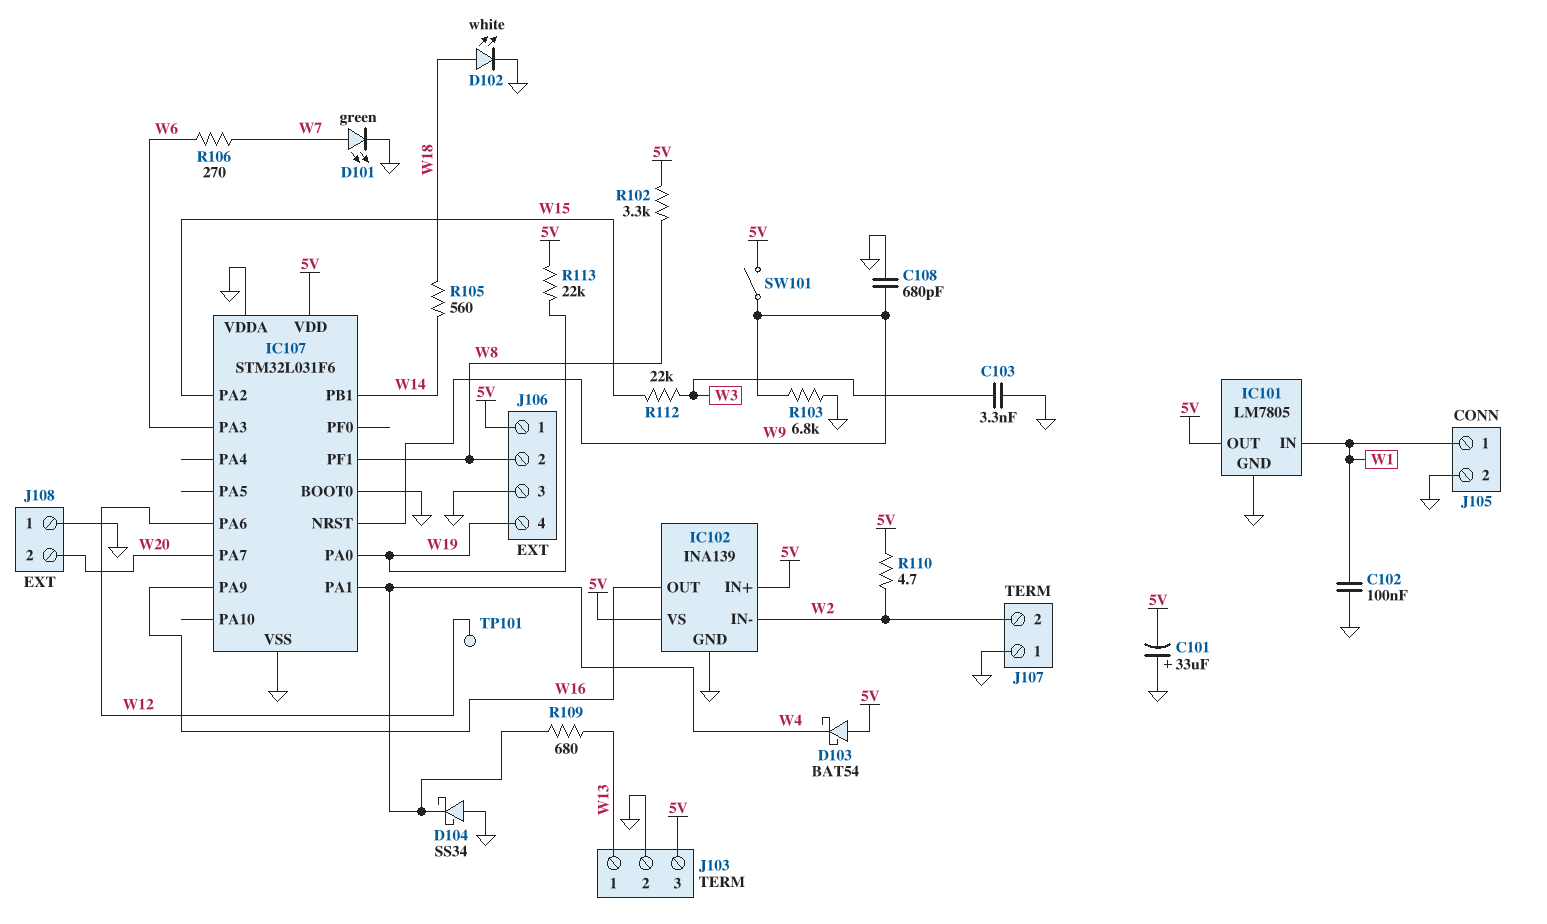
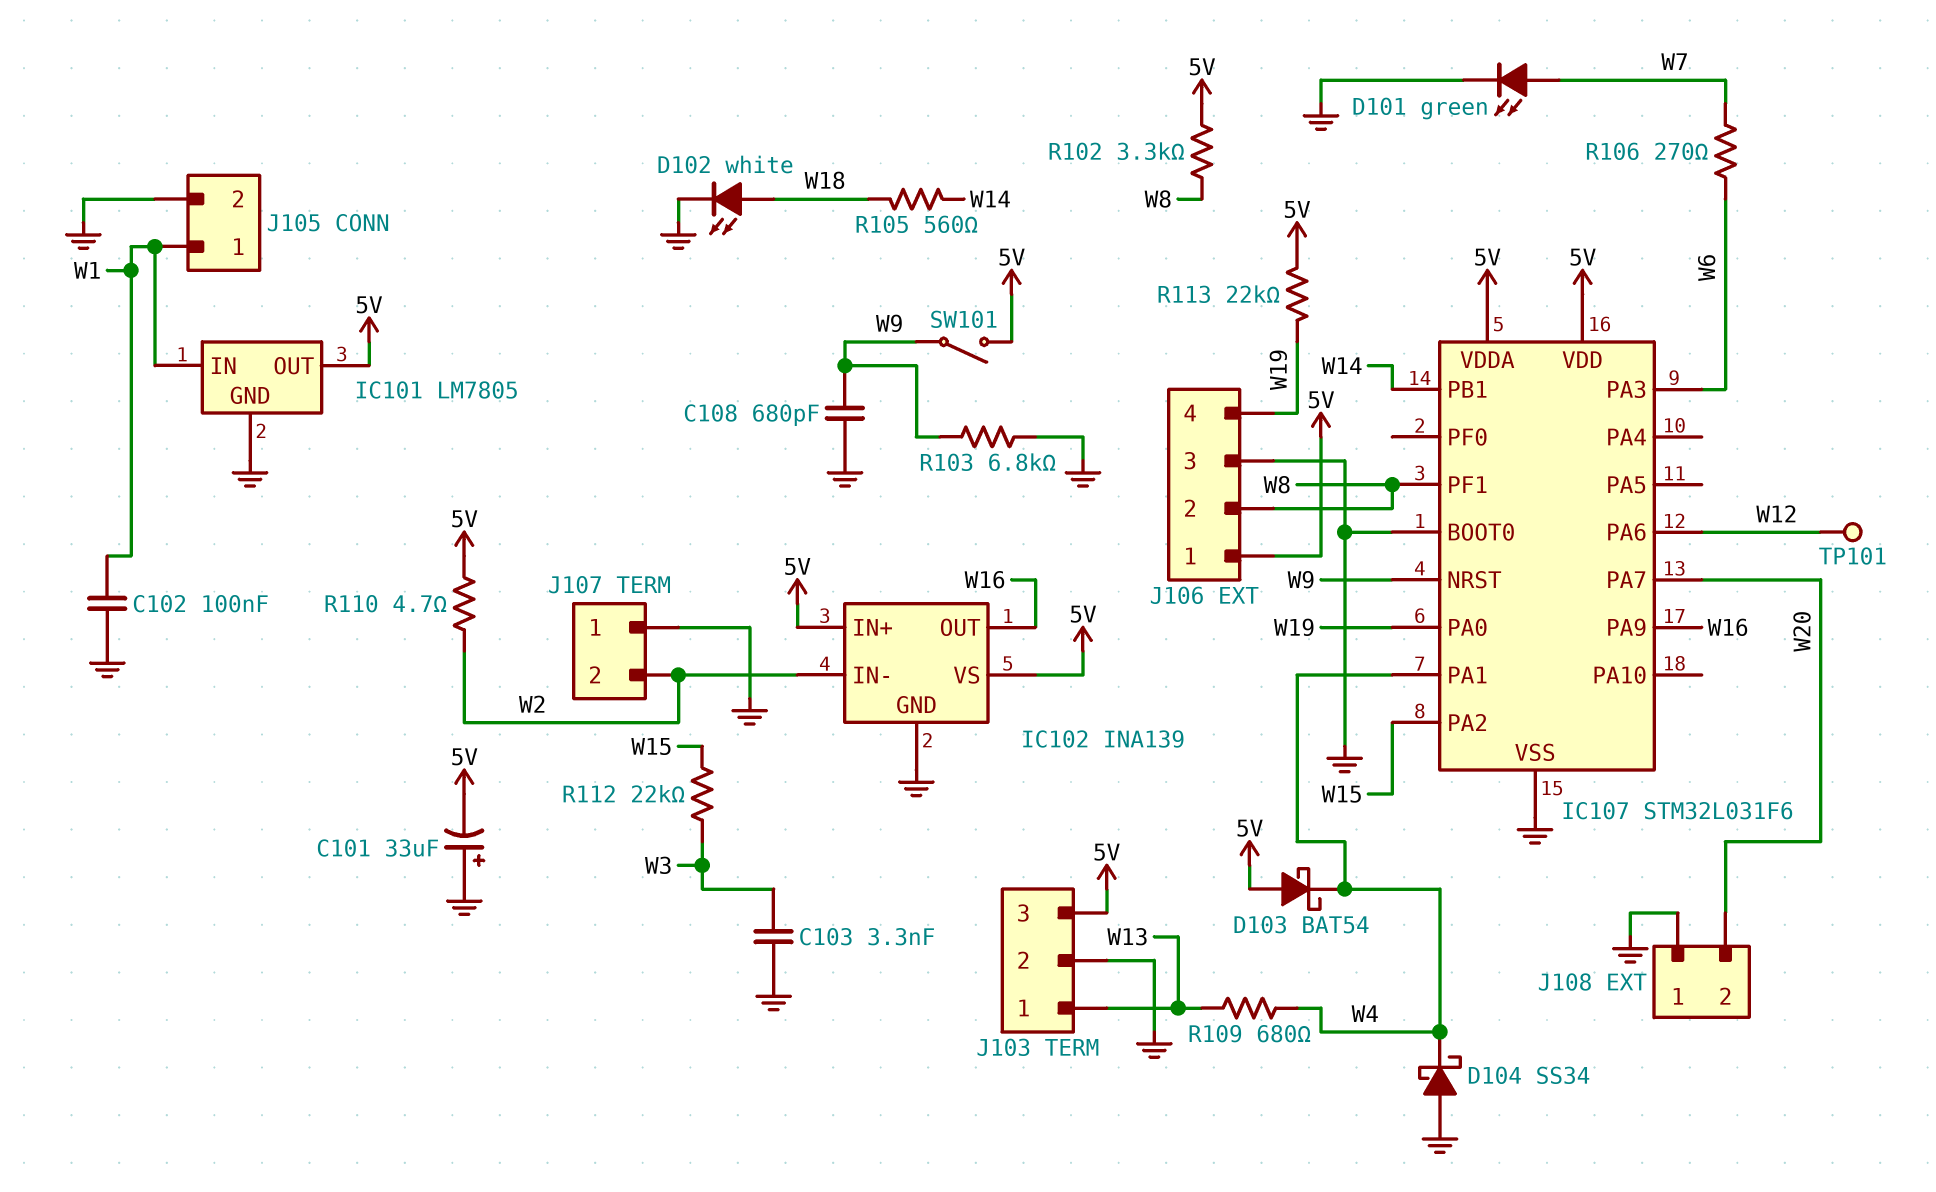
IC107 pin VDDA: GND -> 5V

